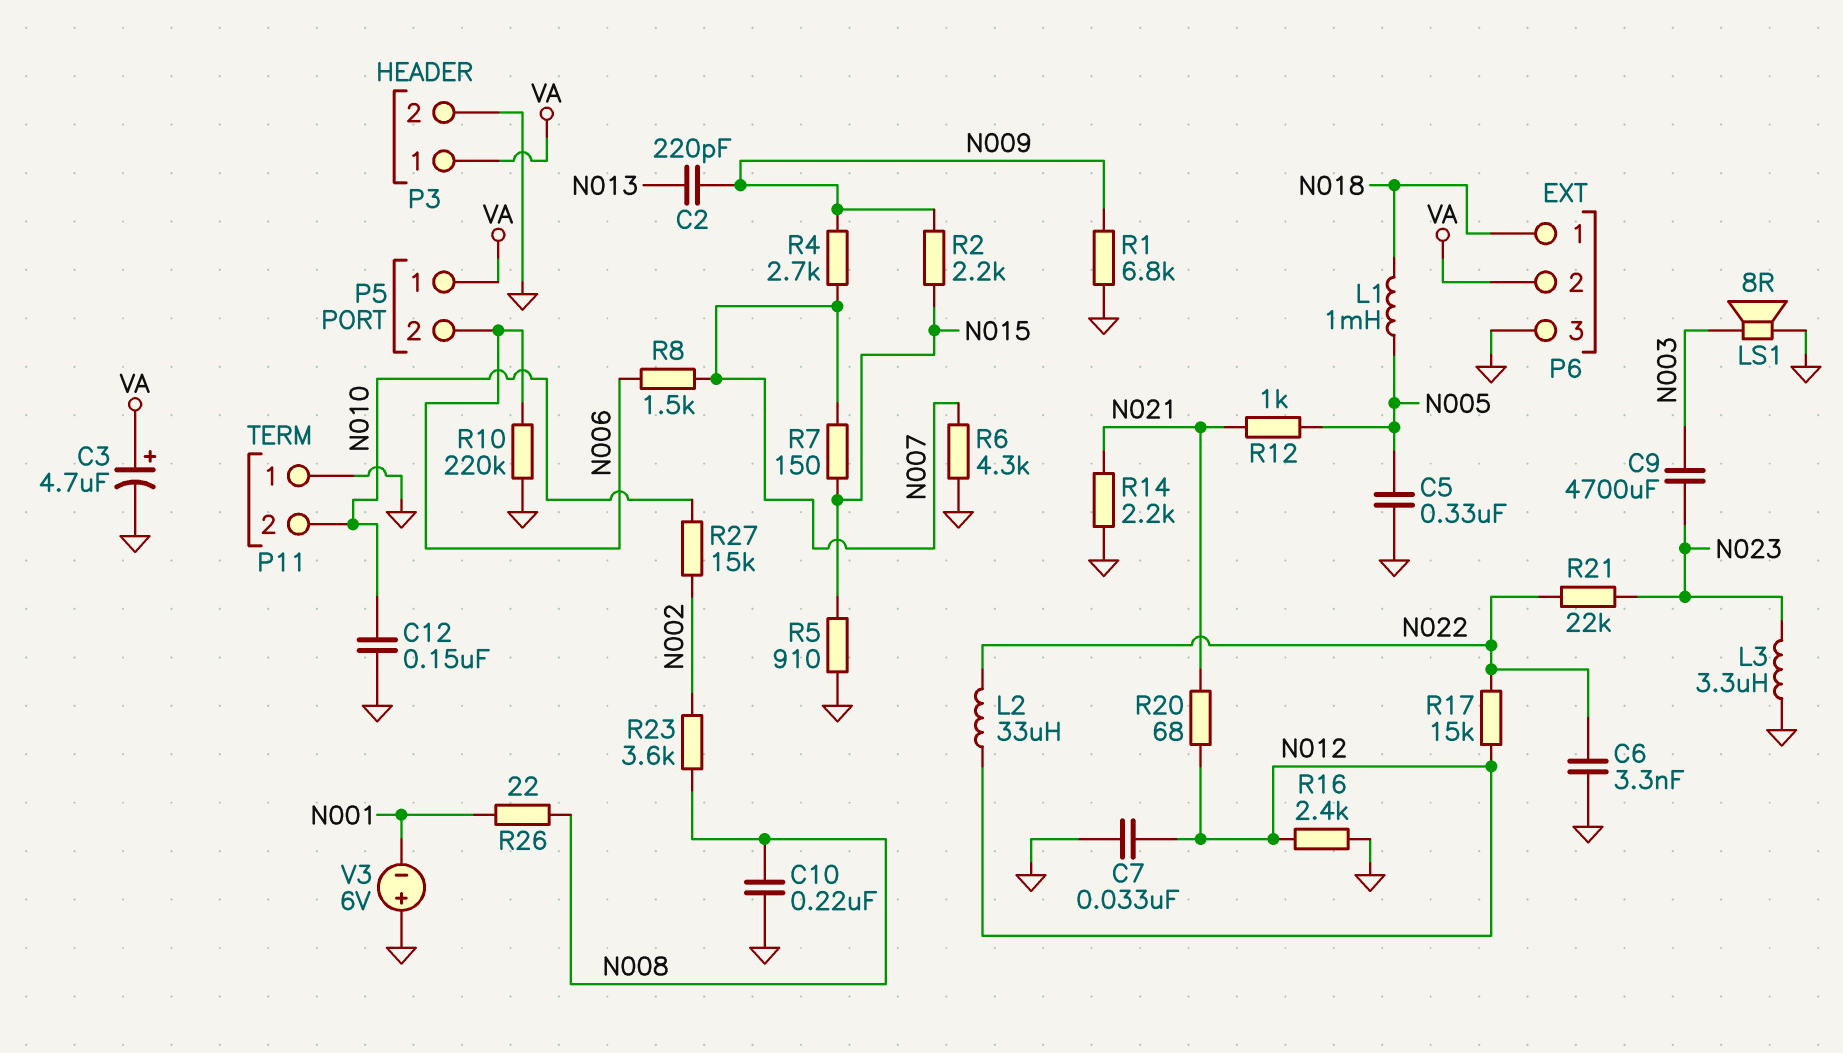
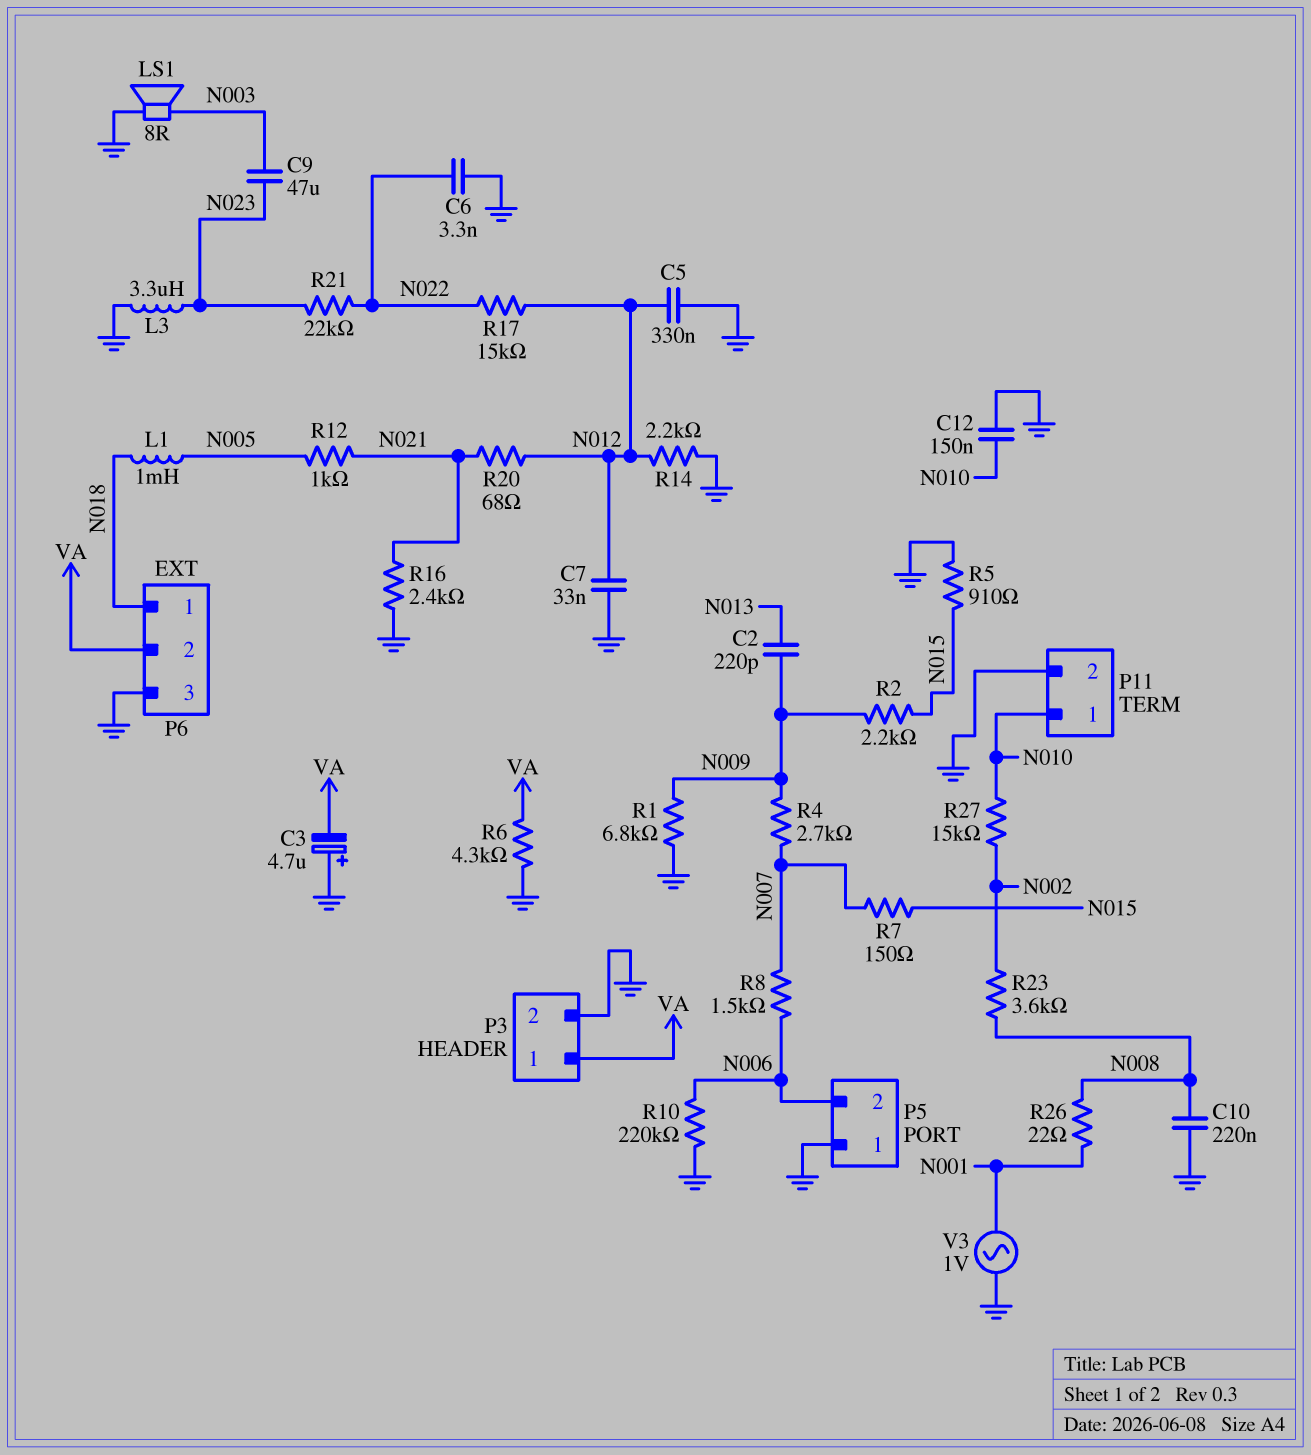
C3: 4.7uF (plus VA, minus GND) -> 4.7uF (plus GND, minus VA)
C5: 330nF (GND, N005) -> 330nF (GND, N012)
C9: 4700uF (N003, N023) -> 47uF (N003, N023)
L2: 33uH (N012, N022) -> none
P5 pin 1: VA -> GND
P11 pin 1: GND -> N010
P11 pin 2: N010 -> GND
R6: 4.3k (GND, N007) -> 4.3k (GND, VA)
R14: 2.2k (GND, N021) -> 2.2k (GND, N012)
R16: 2.4k (GND, N012) -> 2.4k (GND, N021)
V3: 6V (plus GND, minus N001) -> AC 1V (GND, N001)

